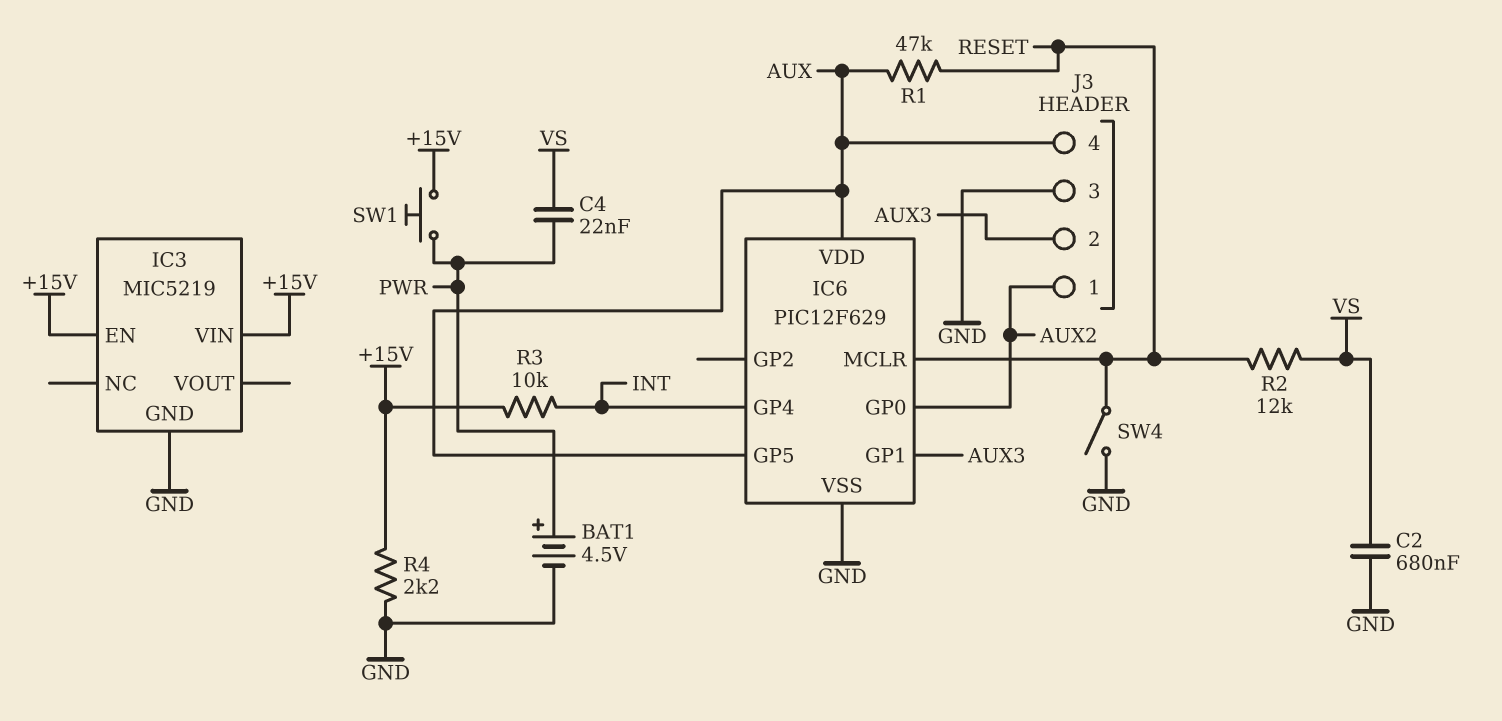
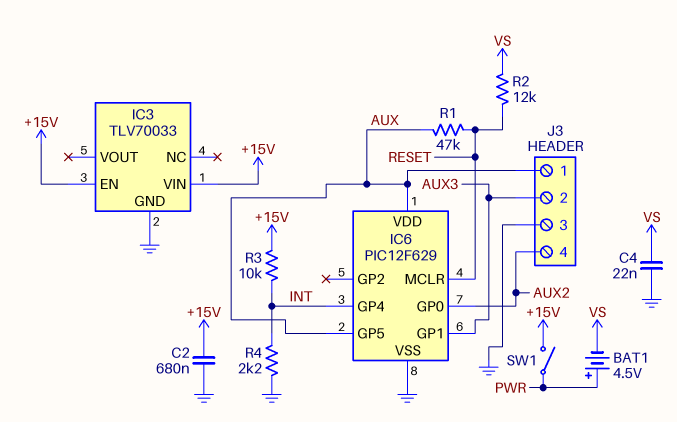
BAT1: 4.5V (plus PWR, minus GND) -> 4.5V (plus PWR, minus VS)
C2: 680nF (GND, VS) -> 680nF (+15V, GND)
C4: 22nF (PWR, VS) -> 22nF (GND, VS)
IC3: MIC5219 -> TLV70033
J3 pin 1: AUX2 -> AUX
J3 pin 4: AUX -> AUX2
R4: 2.2k (+15V, GND) -> 2.2k (GND, INT)
SW1: button (+15V, PWR) -> switch (+15V, PWR)
SW4: switch (GND, RESET) -> none

